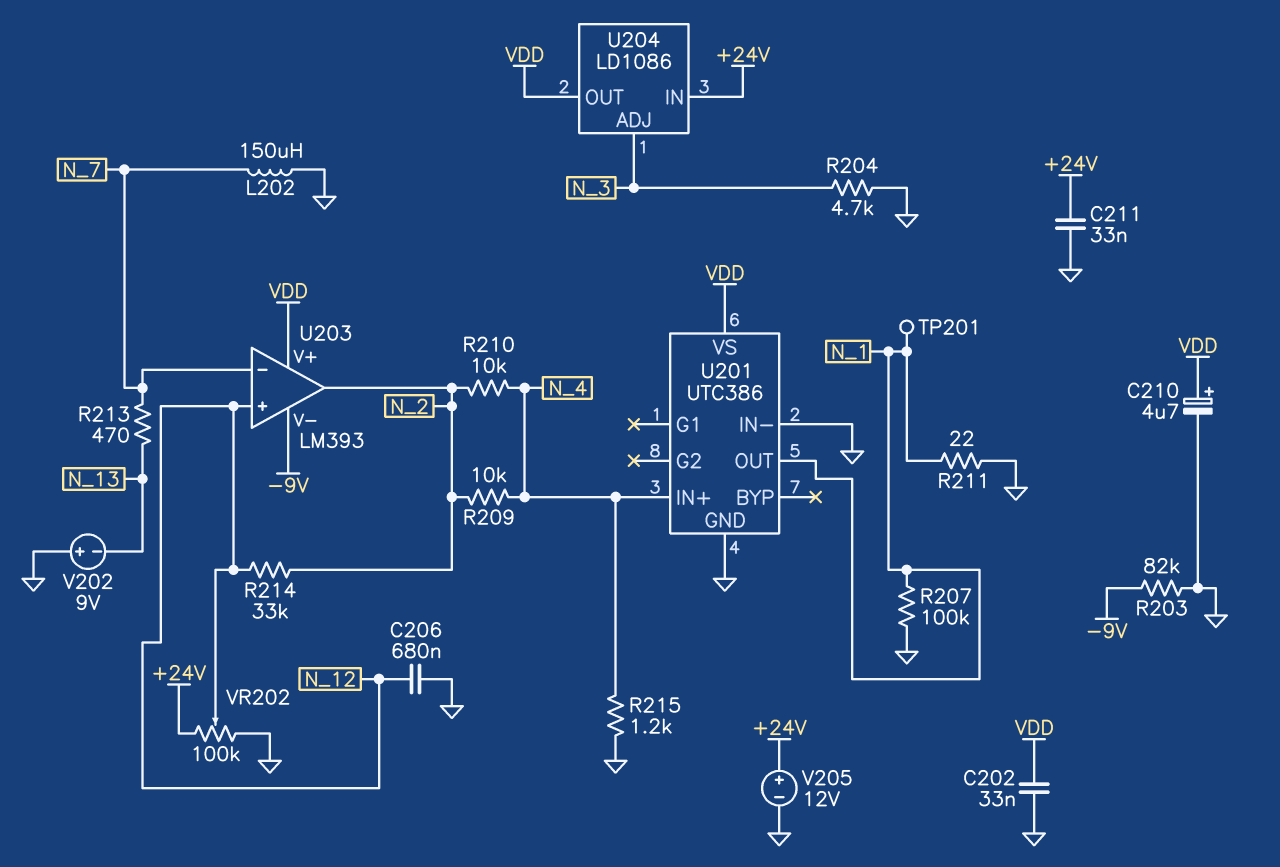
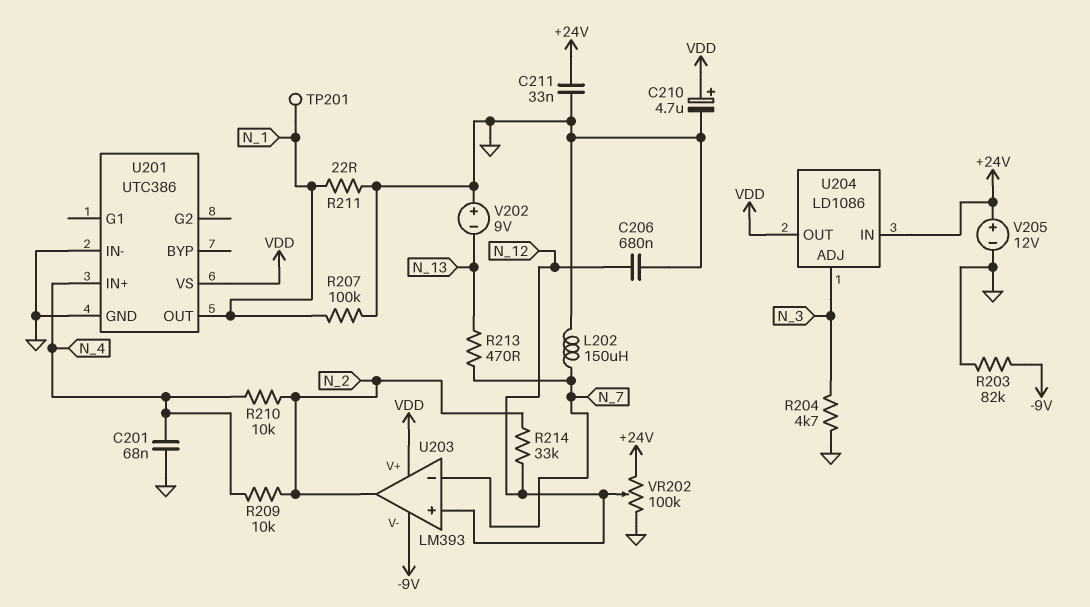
C201: none -> 68nF (GND, N_4)
C202: 33nF (GND, VDD) -> none
R215: 1.2k (GND, N_4) -> none

